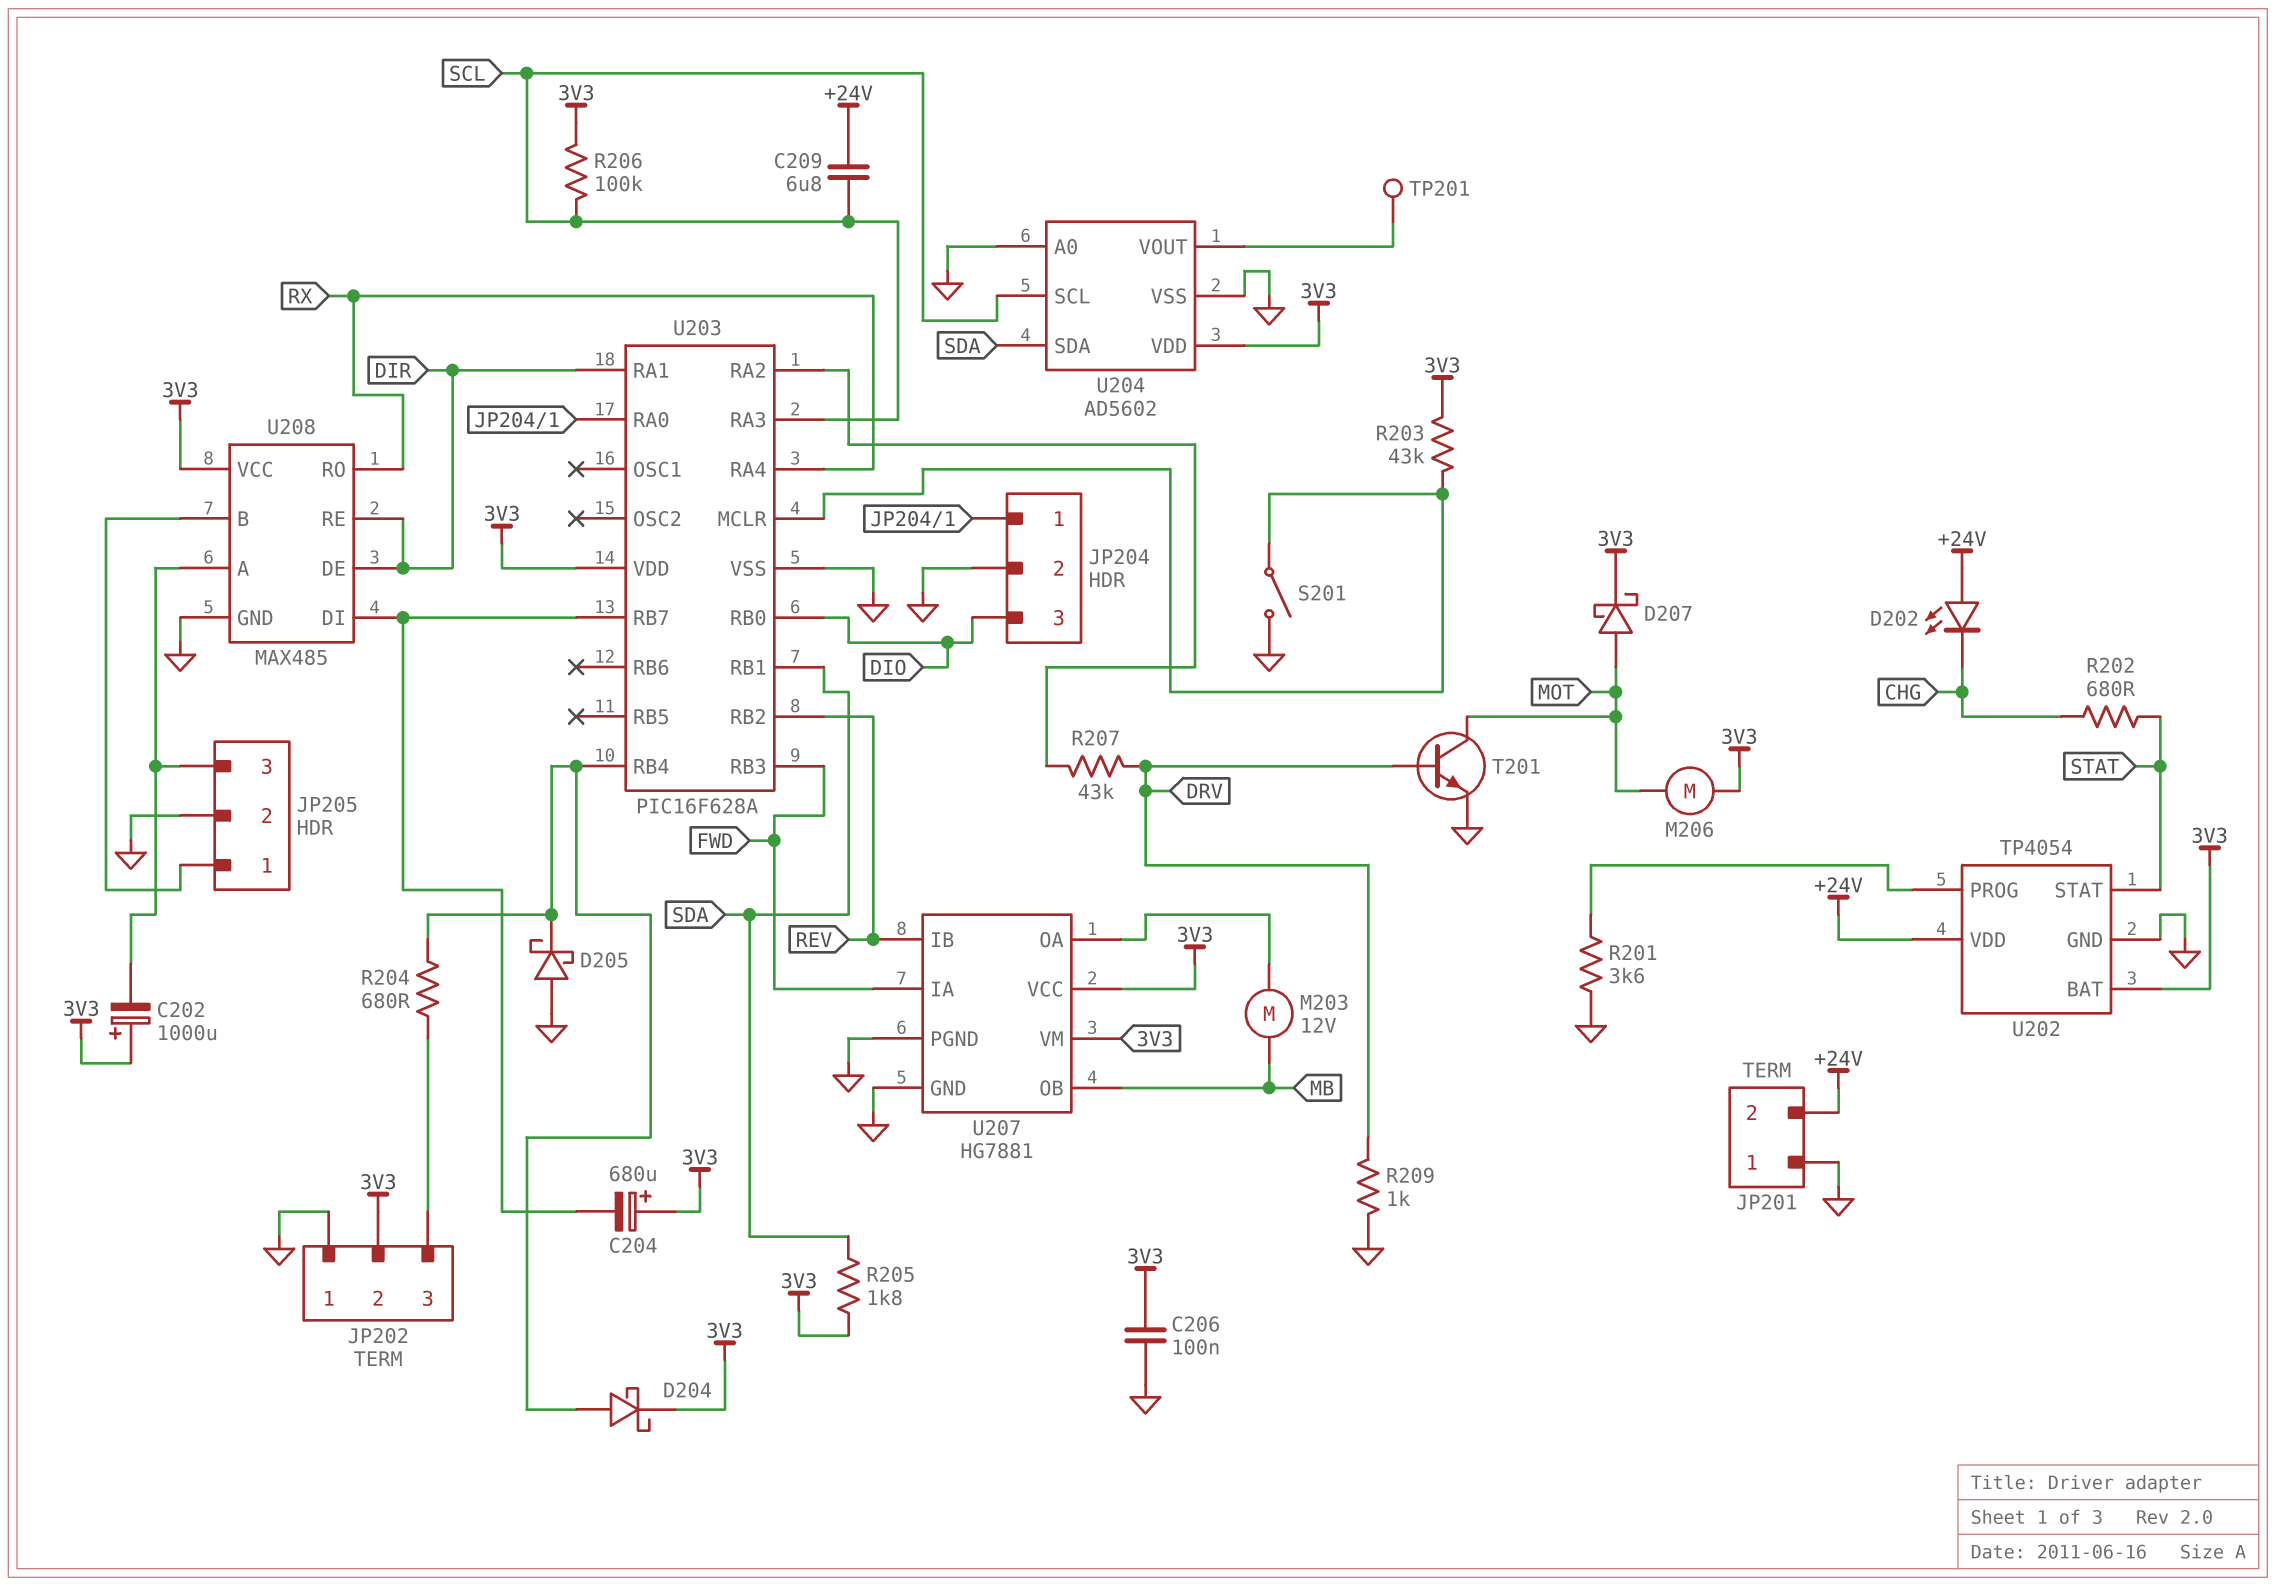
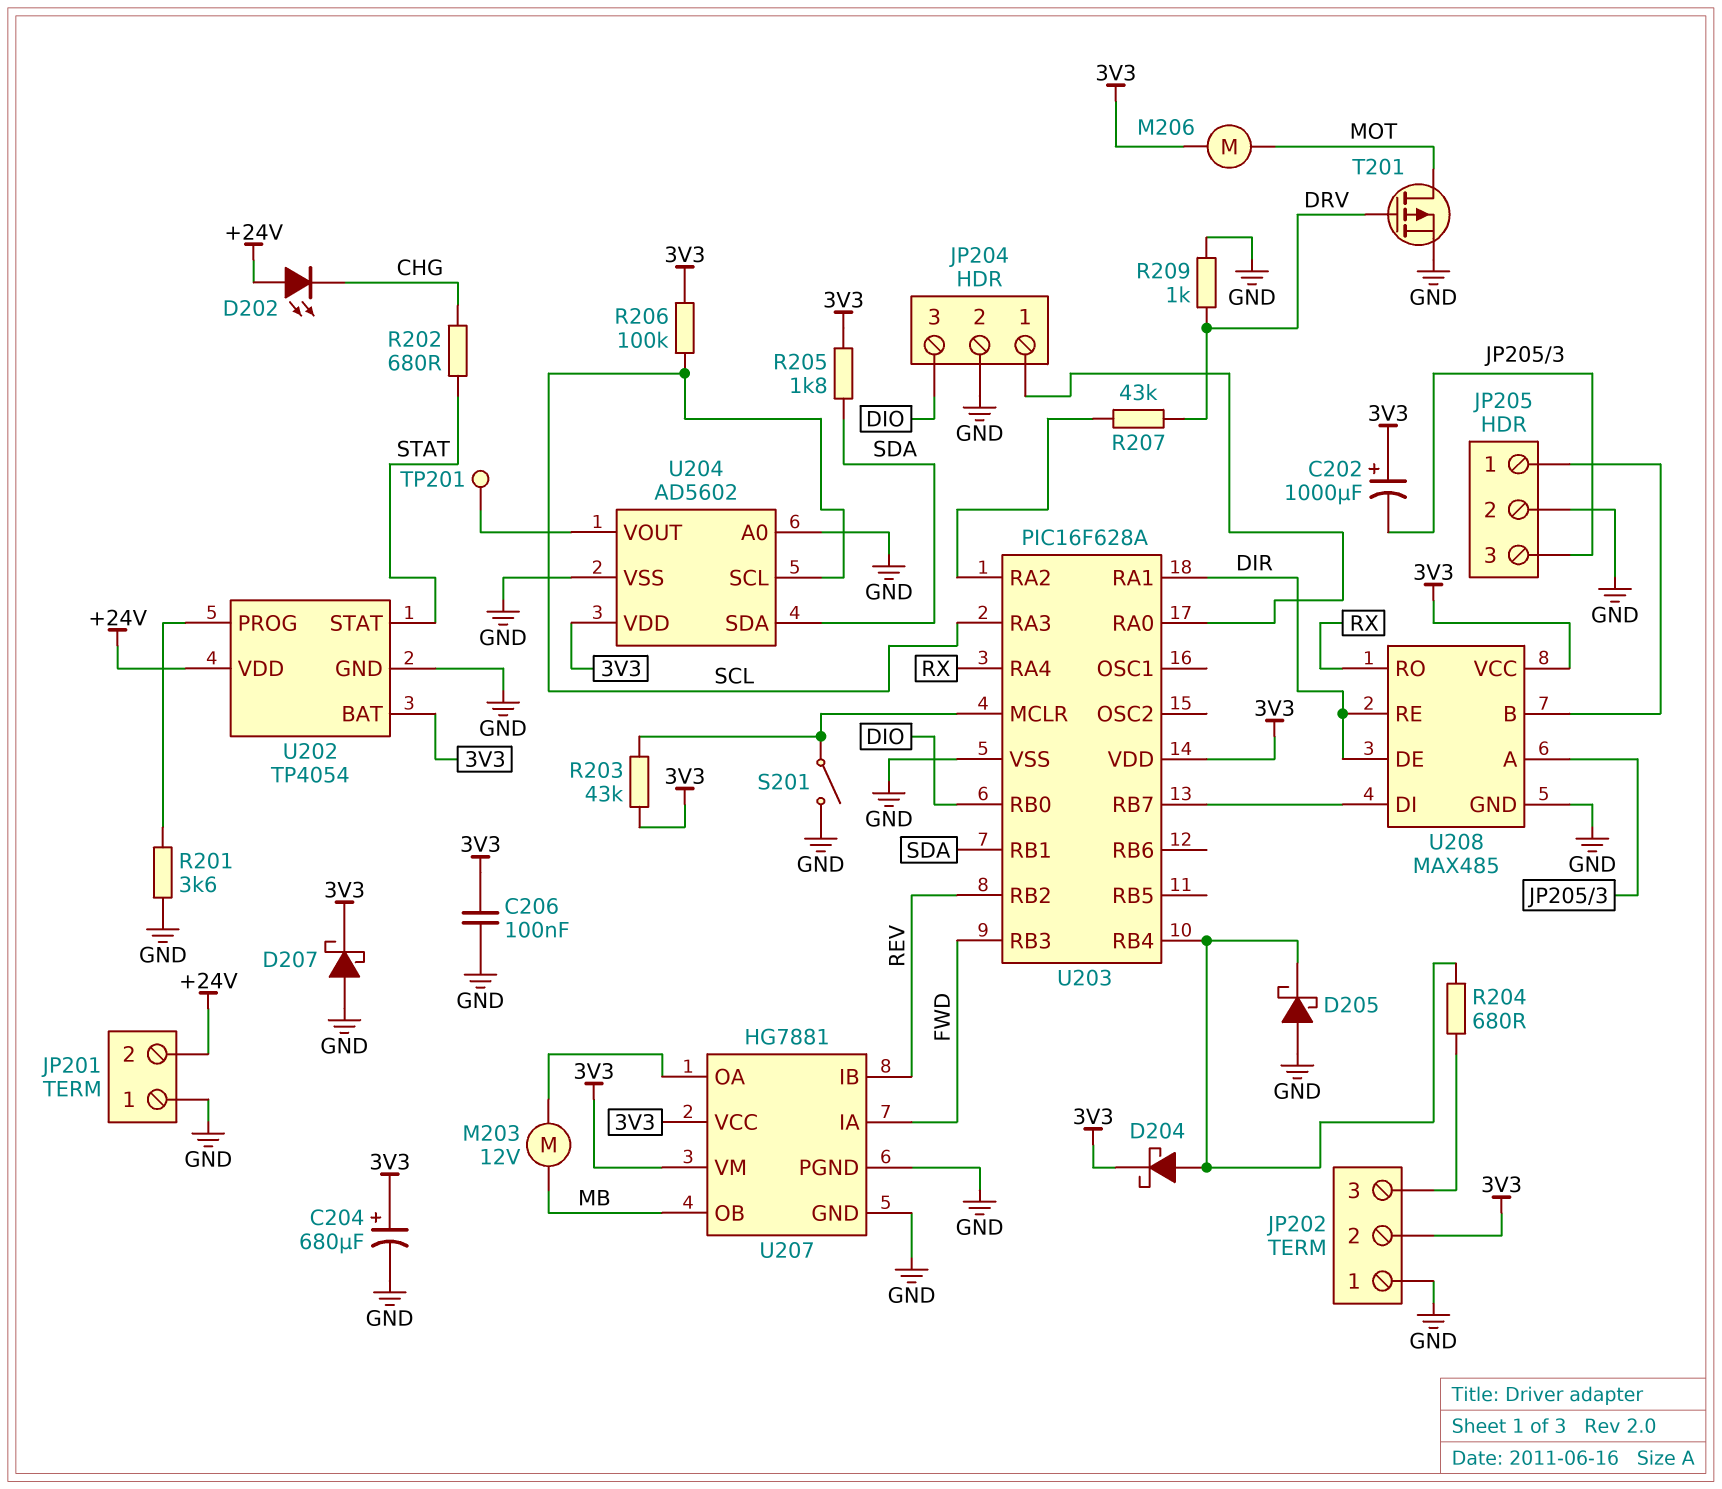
C204: 680uF (plus 3V3, minus U203/RB7) -> 680uF (plus 3V3, minus GND)
C209: 6.8uF (+24V, SCL) -> none
D207: schottky (A MOT, K 3V3) -> schottky (A GND, K 3V3)
T201: NPN (B DRV, C MOT, E GND) -> PMOS (G DRV, D MOT, S GND)

